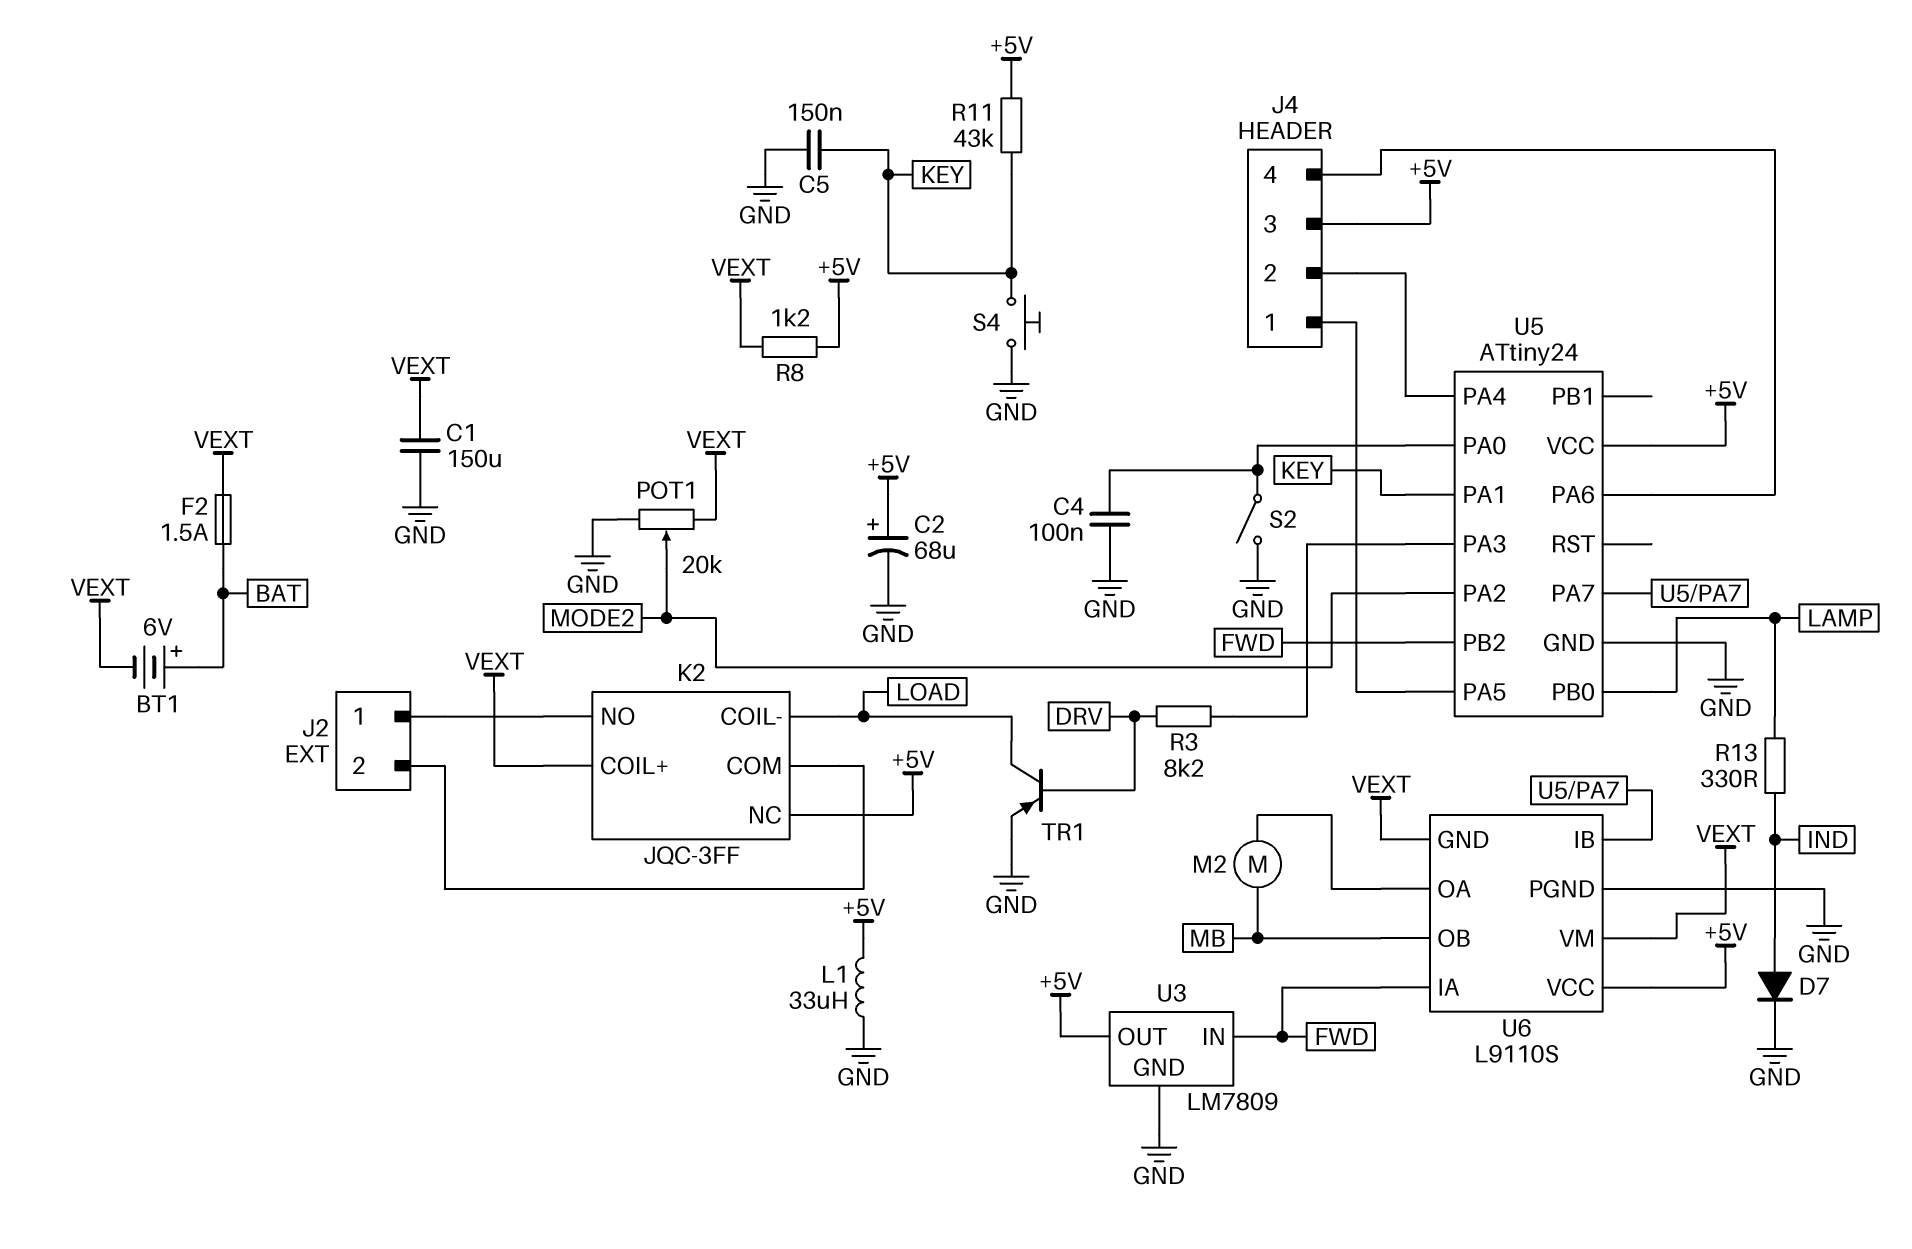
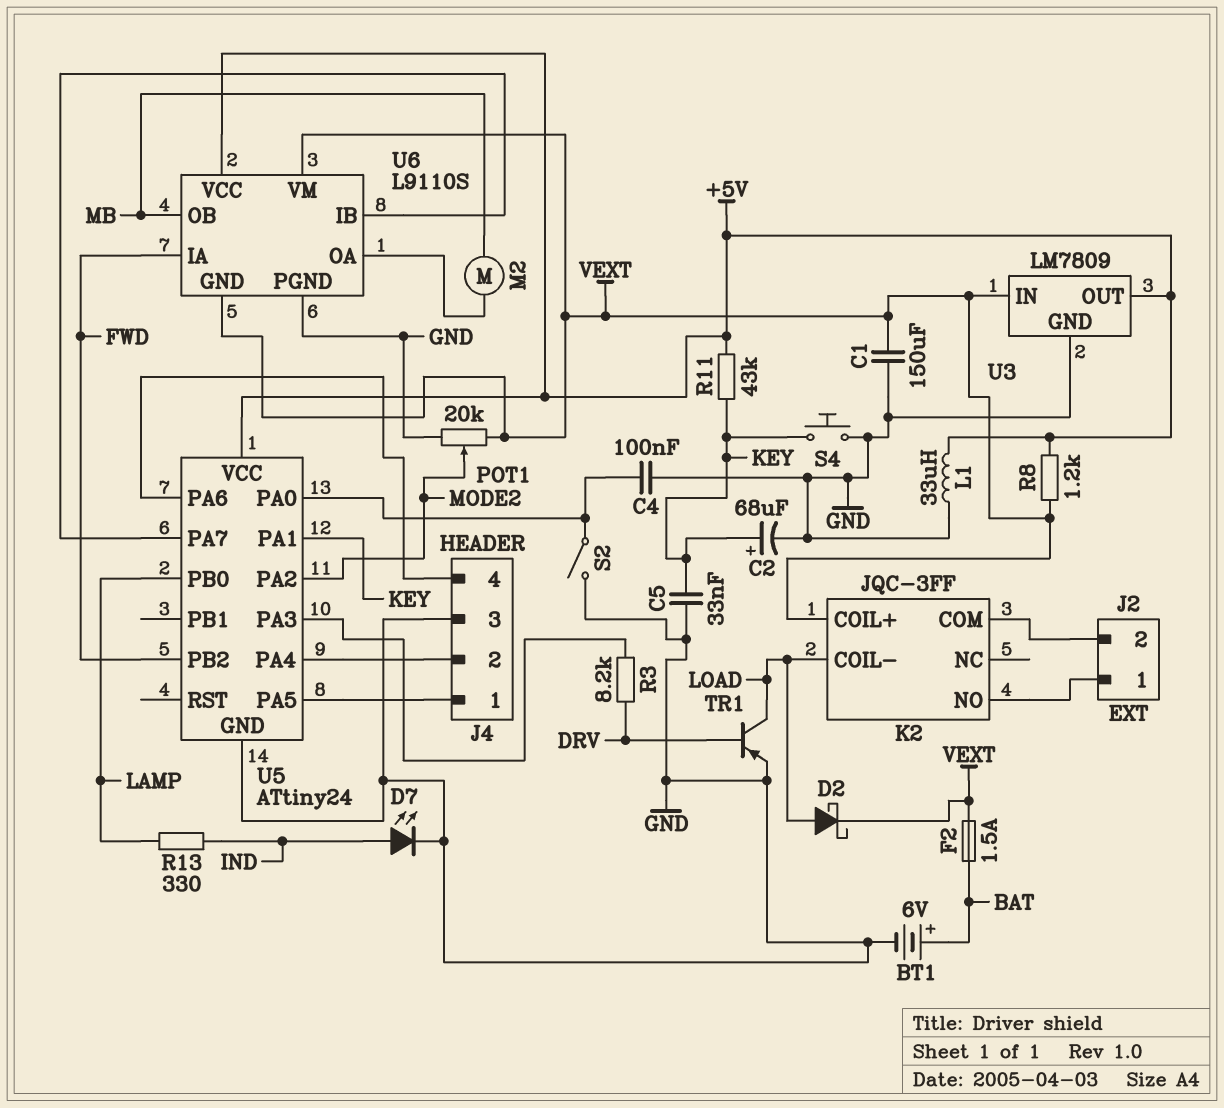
BT1: 6V (plus BAT, minus VEXT) -> 6V (plus BAT, minus GND)
C2: 68uF (plus +5V, minus GND) -> 68uF (plus KEY, minus GND)
C5: 150nF (GND, KEY) -> 33nF (GND, KEY)
D2: none -> schottky (A LOAD, K VEXT)
D7: diode (A IND, K GND) -> LED (A IND, K GND)
J4 pin 3: +5V -> GND
K2 pin NC: +5V -> none
U3 pin IN: FWD -> VEXT

